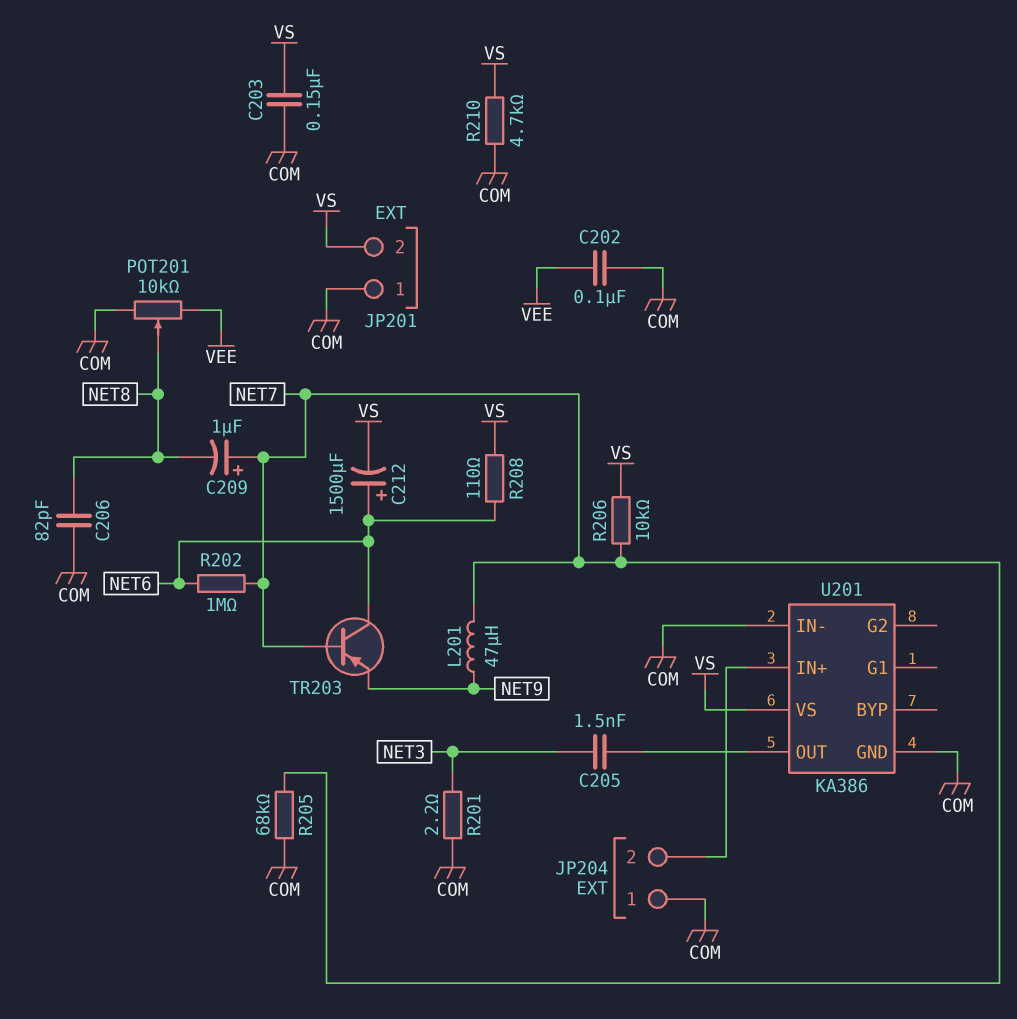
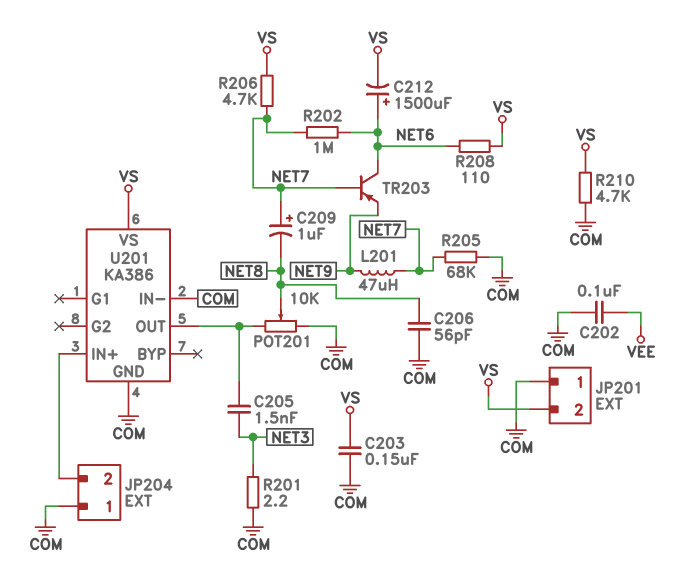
C206: 82pF (COM, NET8) -> 56pF (COM, NET8)
POT201: 10k (COM, VEE, wiper NET8) -> 10k (COM, U201/OUT, wiper NET8)
R206: 10k (NET7, VS) -> 4.7k (NET7, VS)

